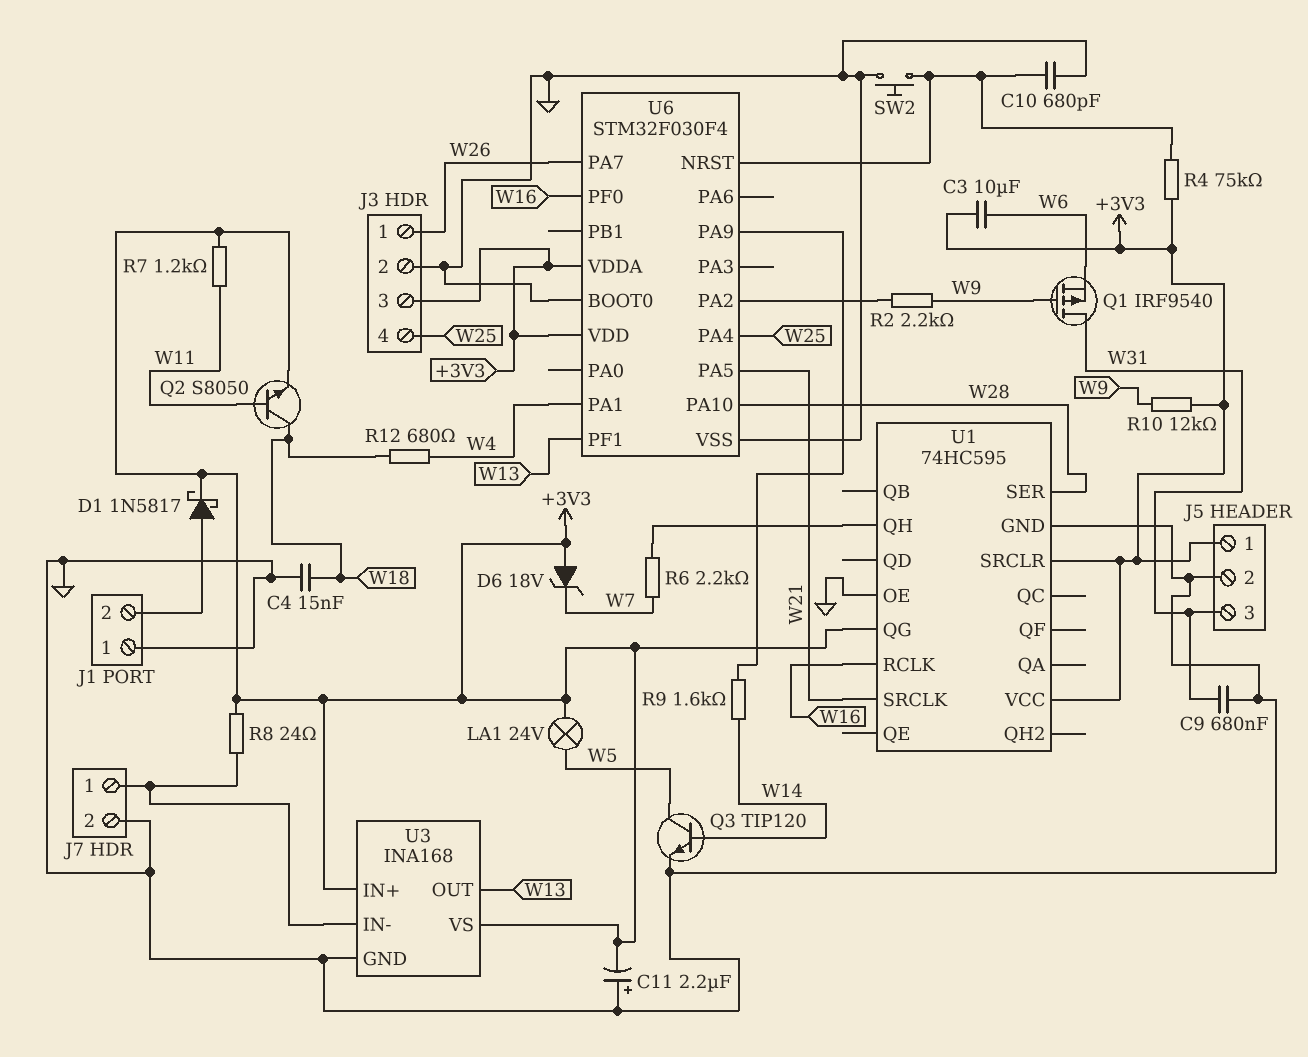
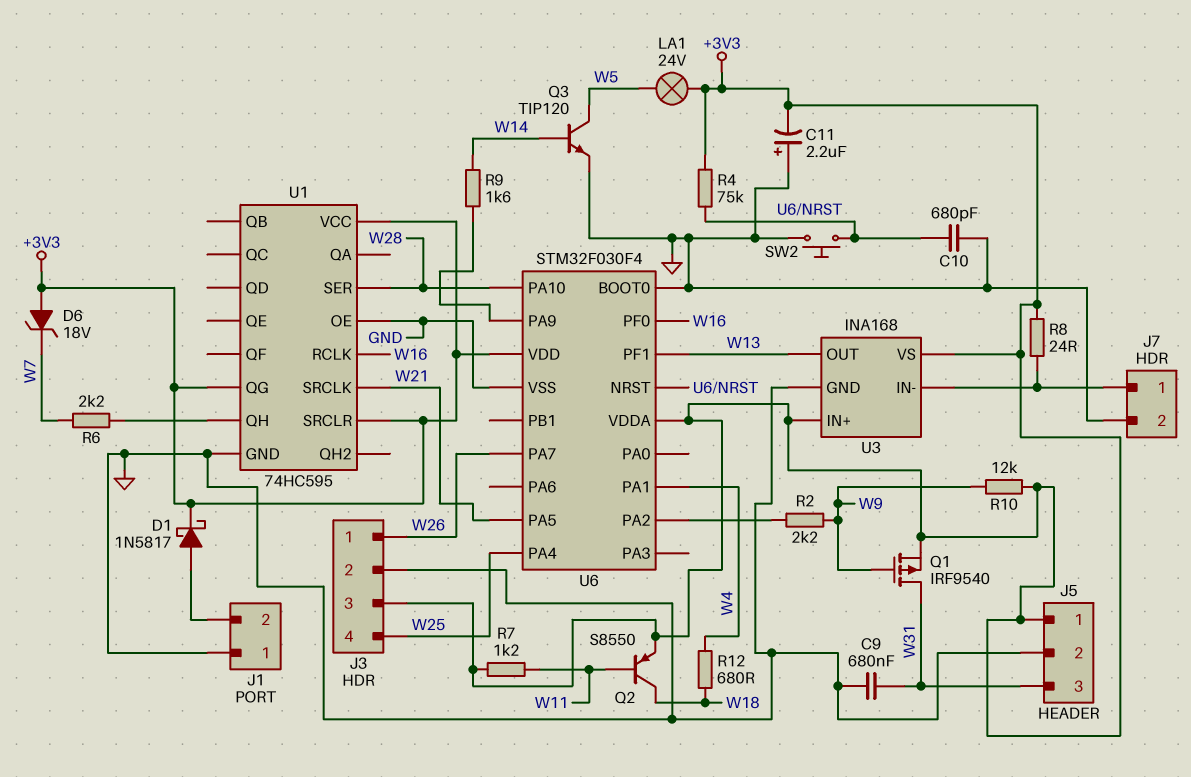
C3: 10uF (+3V3, W6) -> none
C4: 15nF (GND, W18) -> none
Q1: PMOS IRF9540 (G W9, D W31, S W6) -> PMOS IRF9540 (G W9, D W31, S +3V3)
Q2: NPN S8050 (B W11, C W18, E +3V3) -> PNP S8550 (B W11, C W18, E +3V3)

